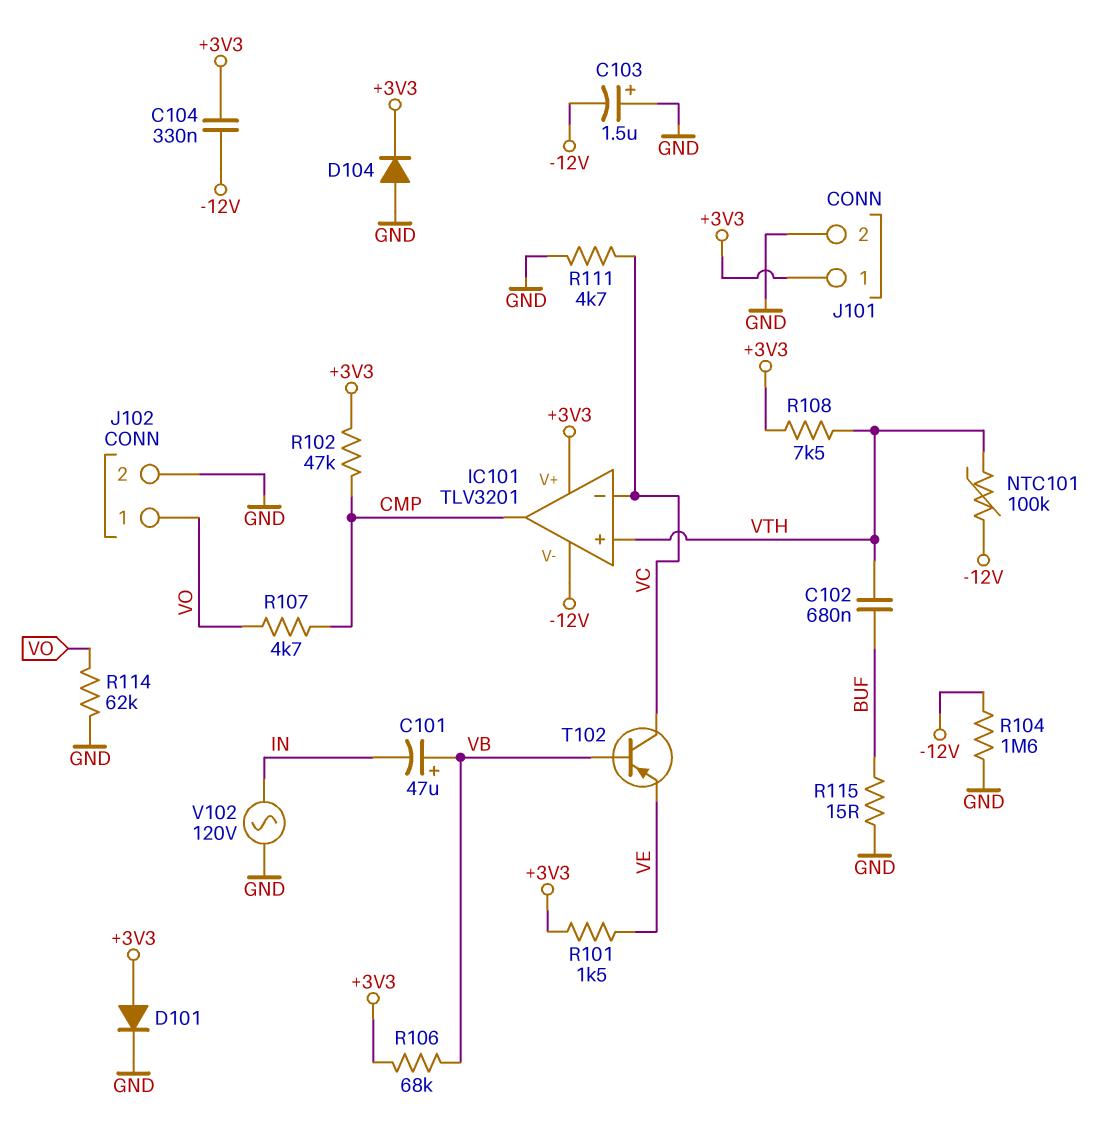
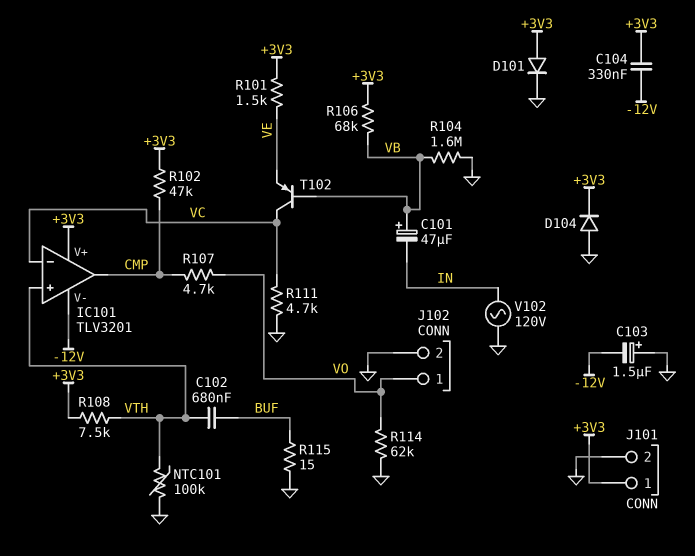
NTC101: 100k (-12V, VTH) -> 100k (GND, VTH)
R104: 1.6M (-12V, GND) -> 1.6M (GND, VB)

